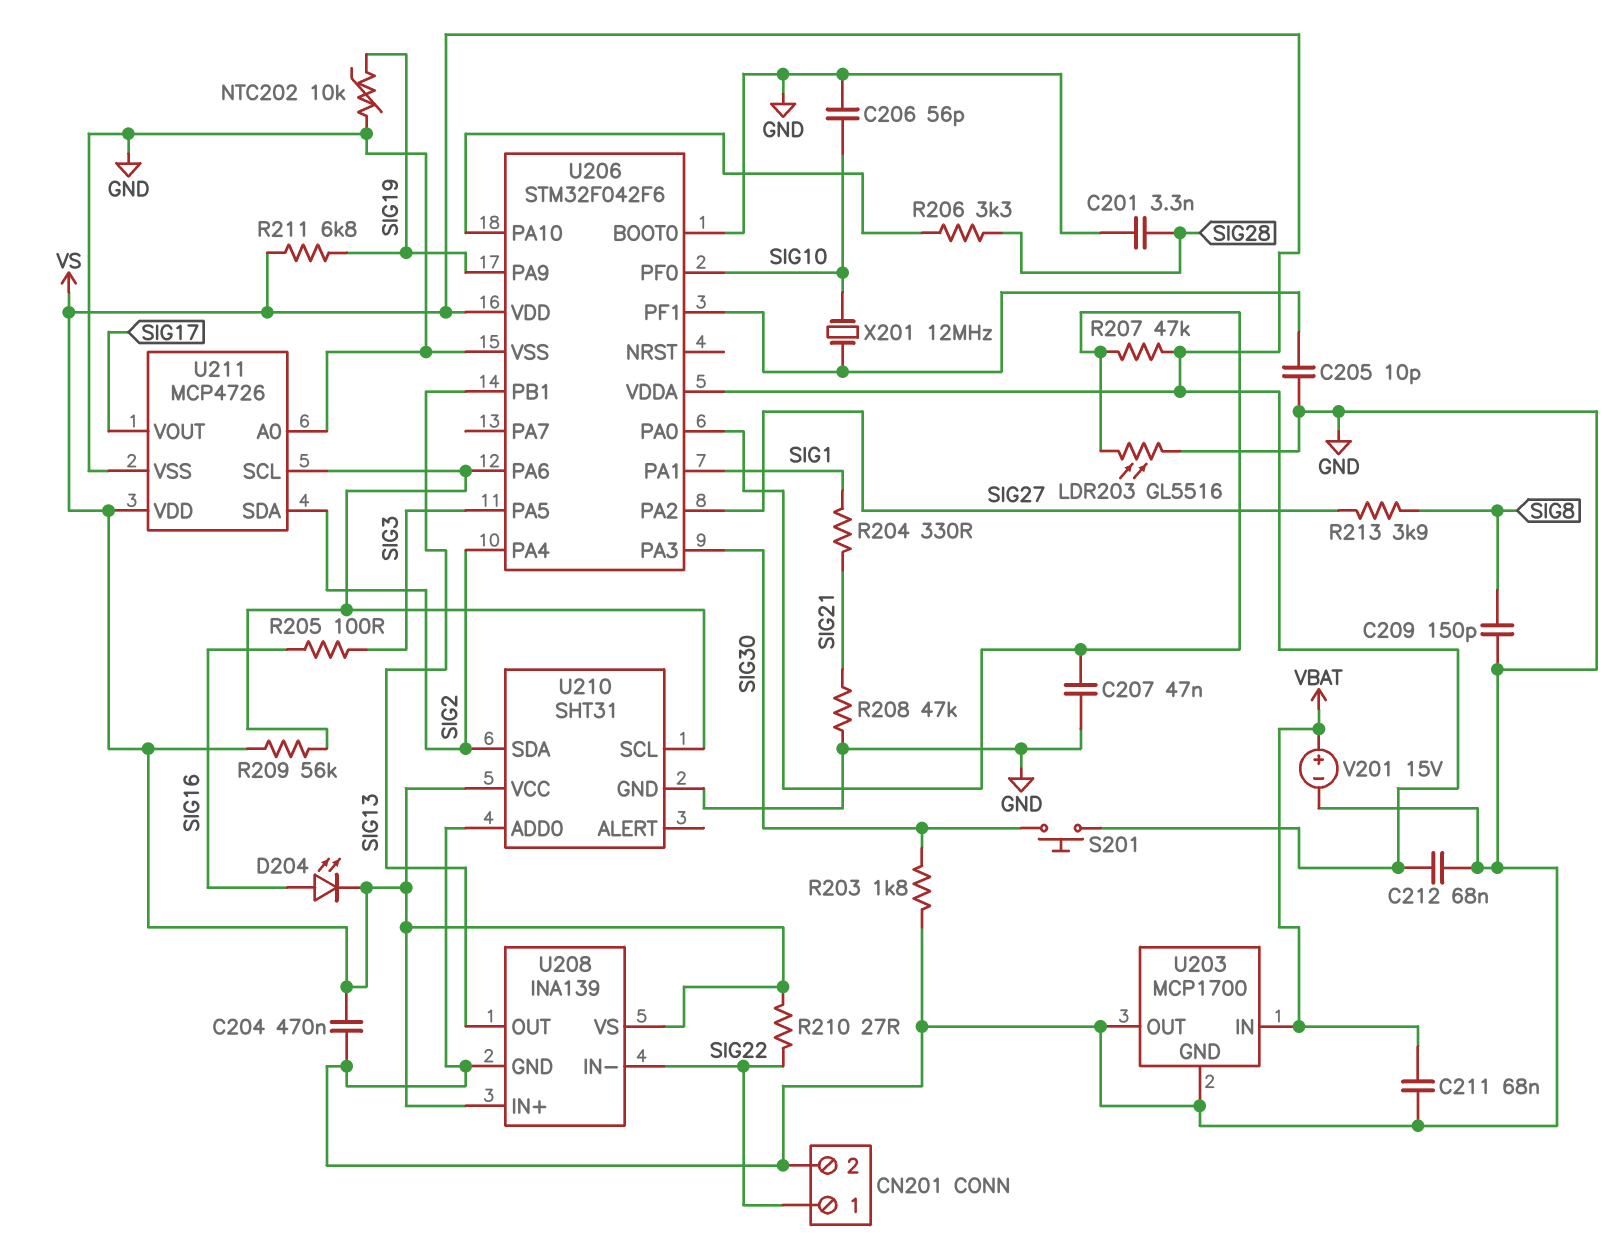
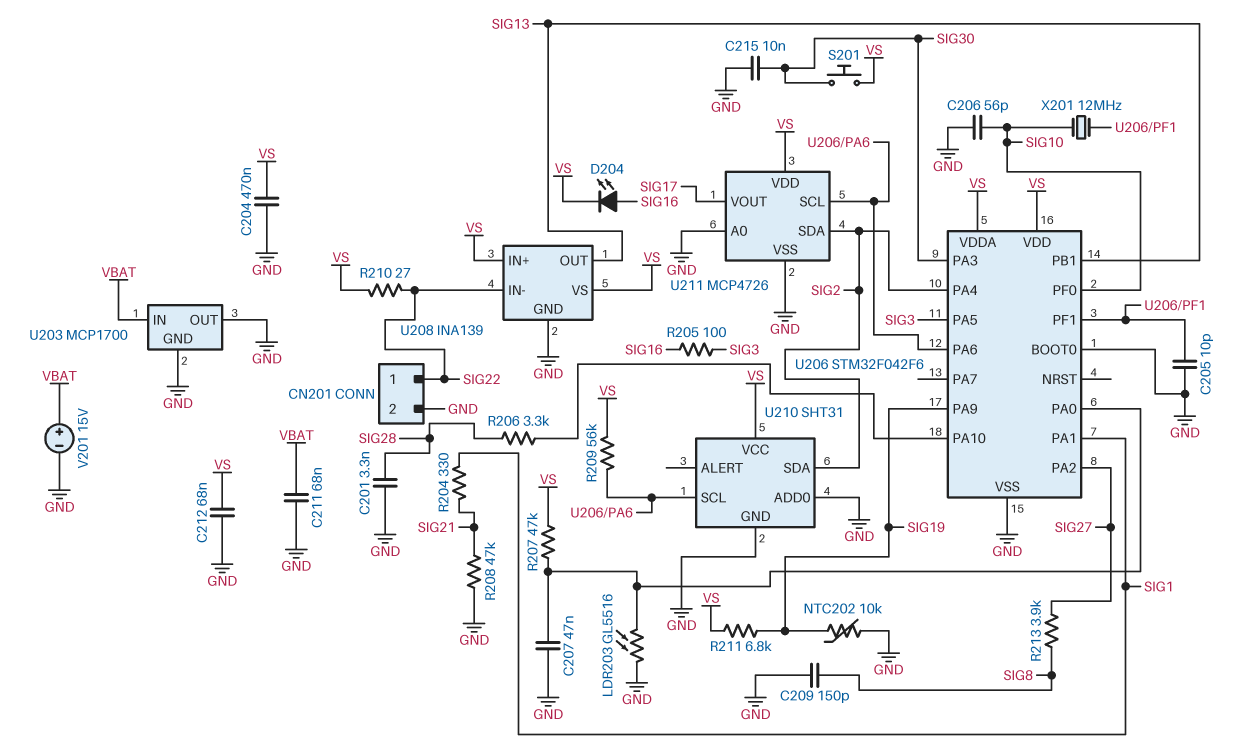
C215: none -> 10nF (GND, SIG30)
R203: 1.8k (GND, SIG30) -> none

